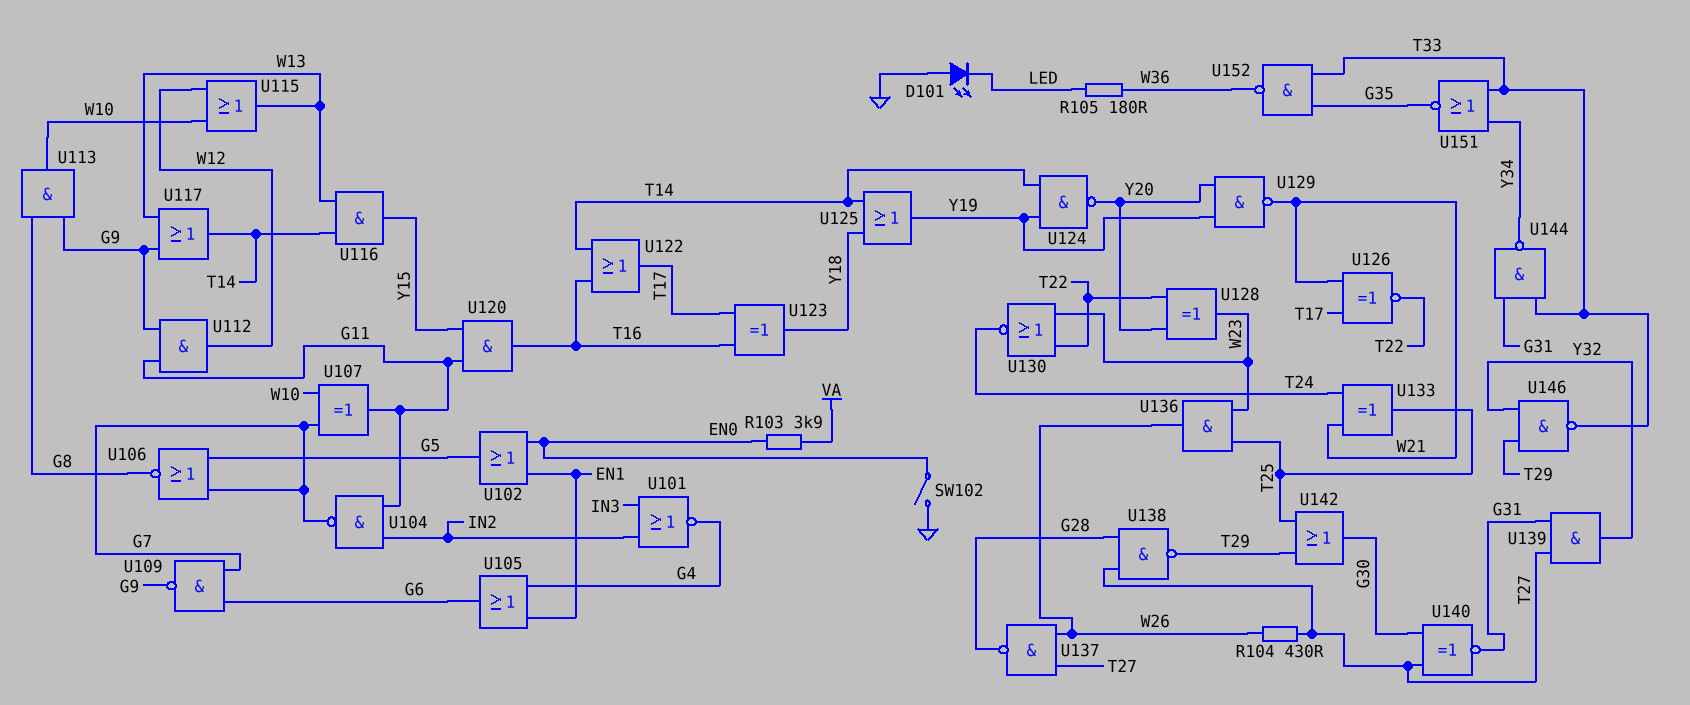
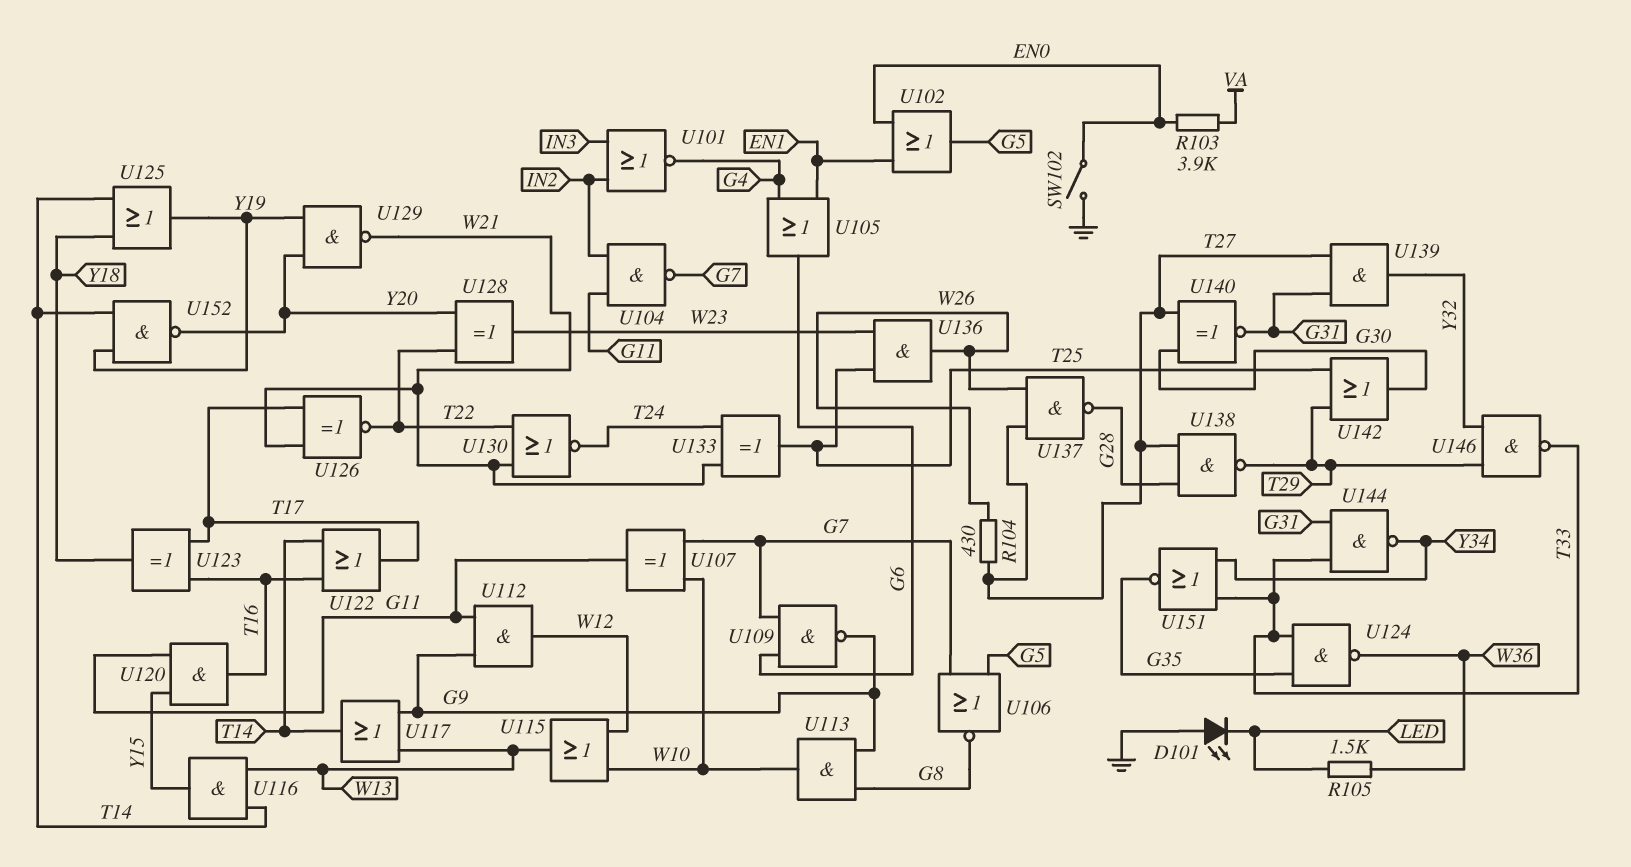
R105: 180 (LED, W36) -> 1.5k (LED, W36)
U124: NAND (in T14, in Y19, out Y20) -> NAND (in G35, in T33, out W36)
U130: NOR (in T22, in W23, out T24) -> NOR (in T22, in W21, out T24)
U152: NAND (in G35, in T33, out W36) -> NAND (in T14, in Y19, out Y20)

